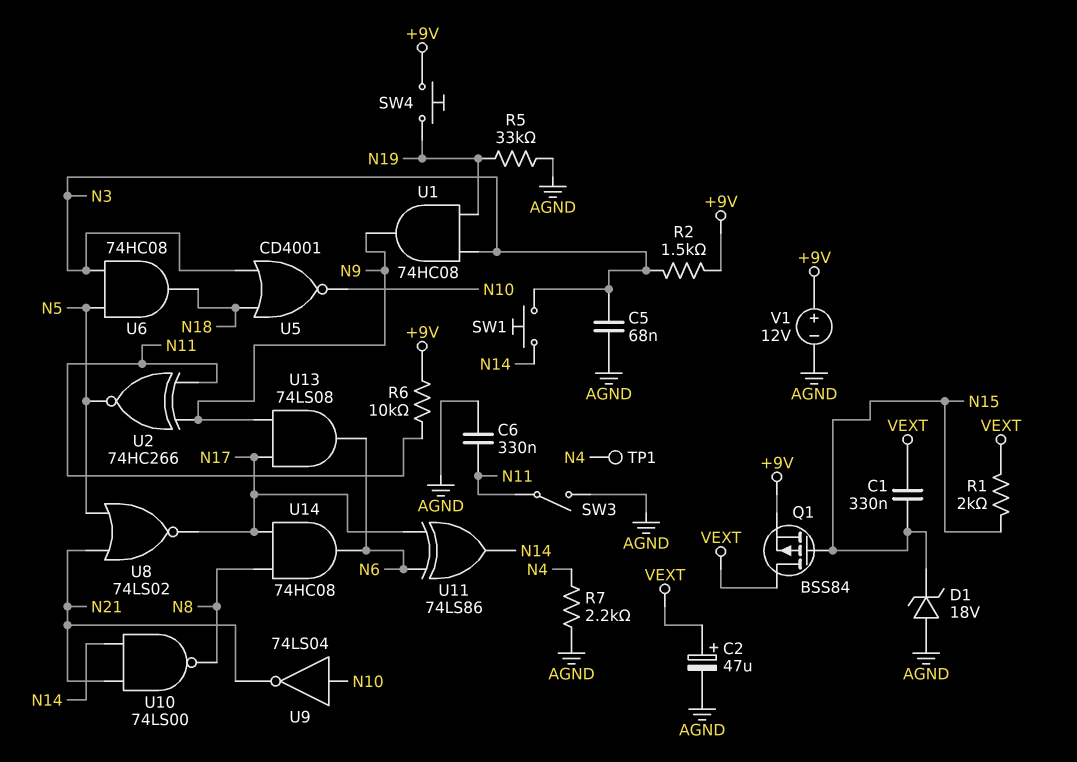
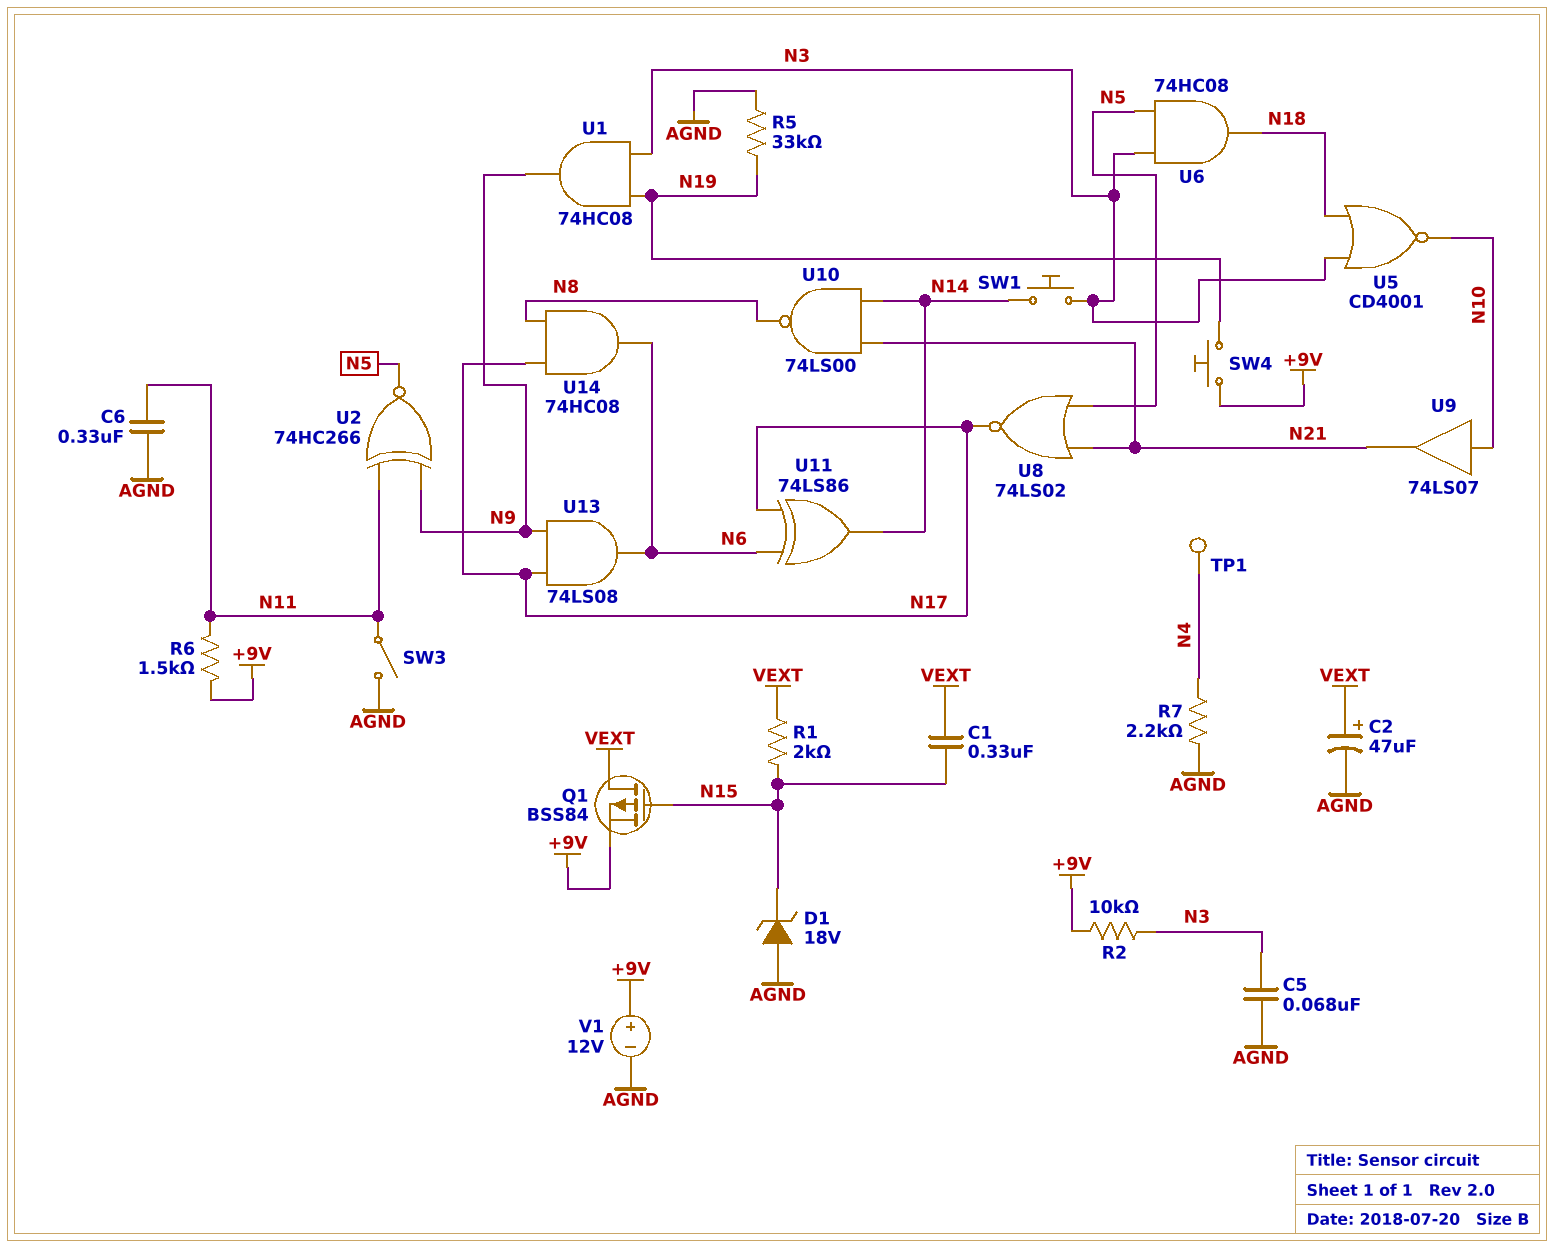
R2: 1.5k (+9V, N3) -> 10k (+9V, N3)
R6: 10k (+9V, N11) -> 1.5k (+9V, N11)
U9: NOT 74LS04 (in N10, out N21) -> buffer 74LS07 (in N10, out N21)

